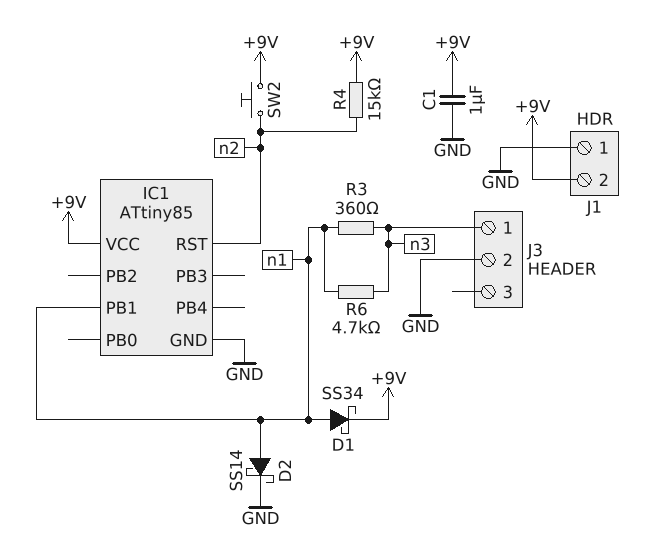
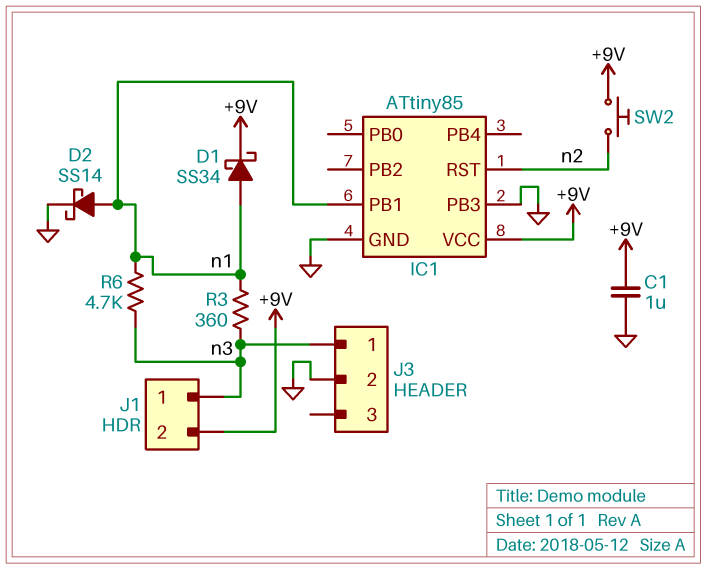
IC1 pin PB3: none -> GND
J1 pin 1: GND -> n3
R4: 15k (+9V, n2) -> none

